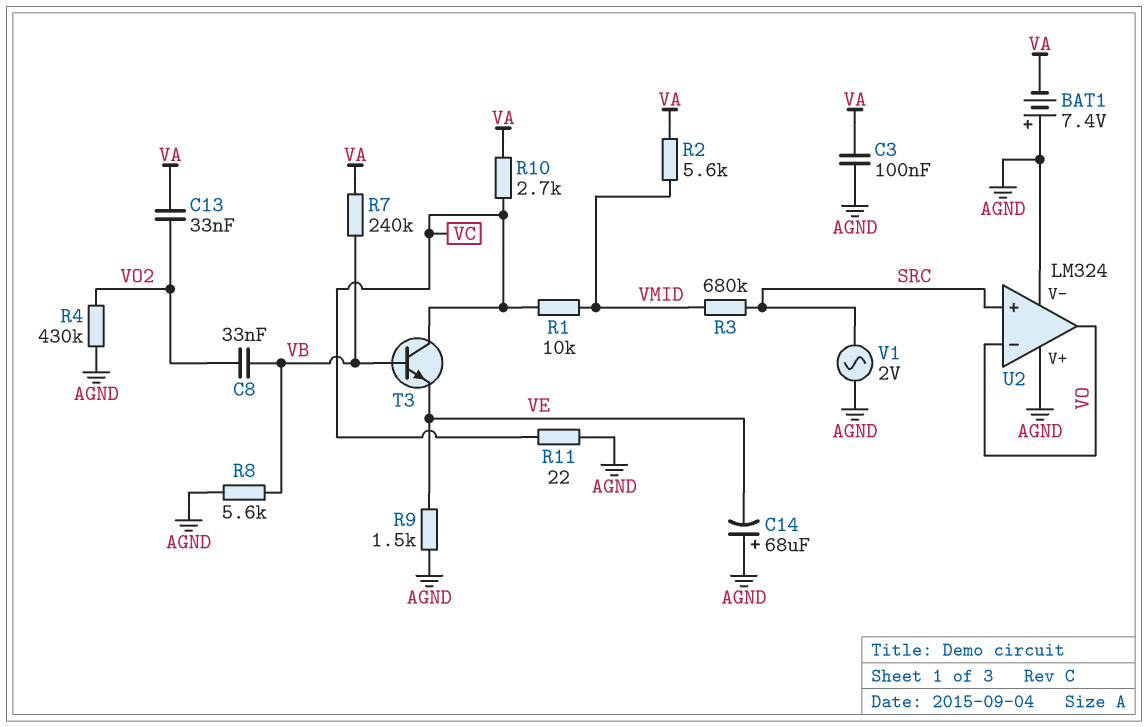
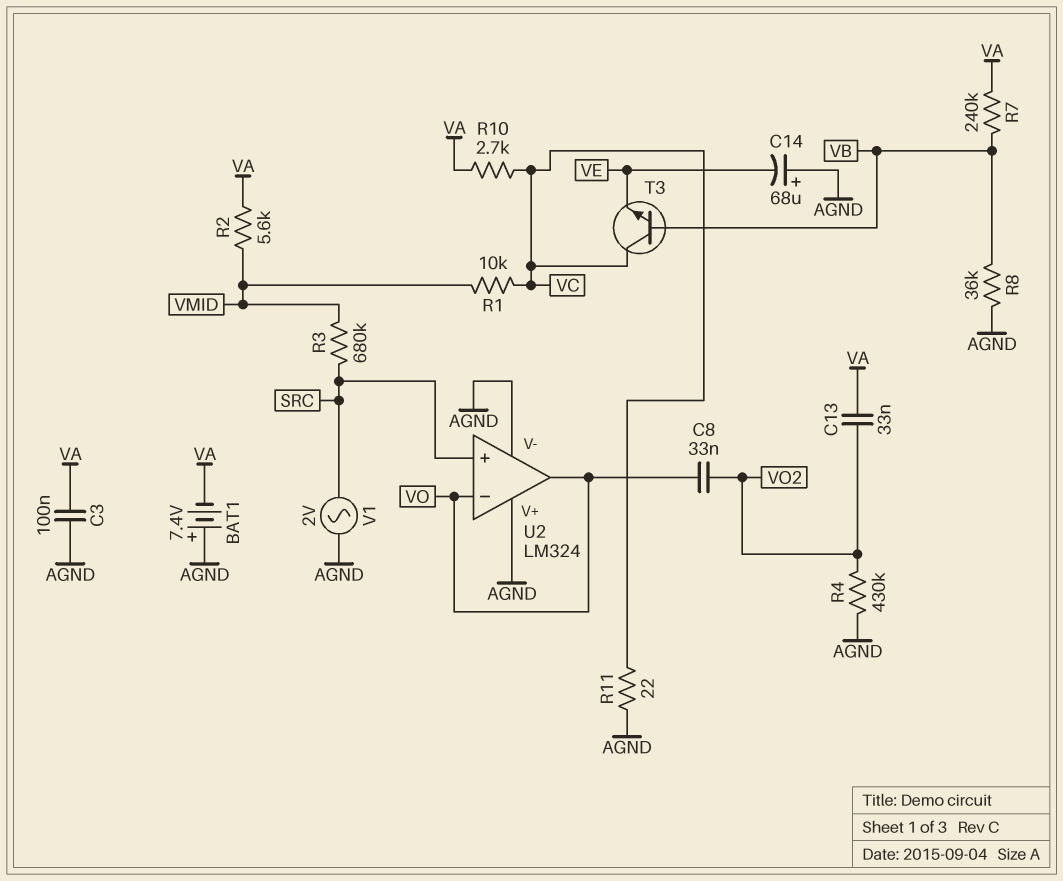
C8: 33nF (VB, VO2) -> 33nF (VO, VO2)
R8: 5.6k (AGND, VB) -> 36k (AGND, VB)
R9: 1.5k (AGND, VE) -> none

